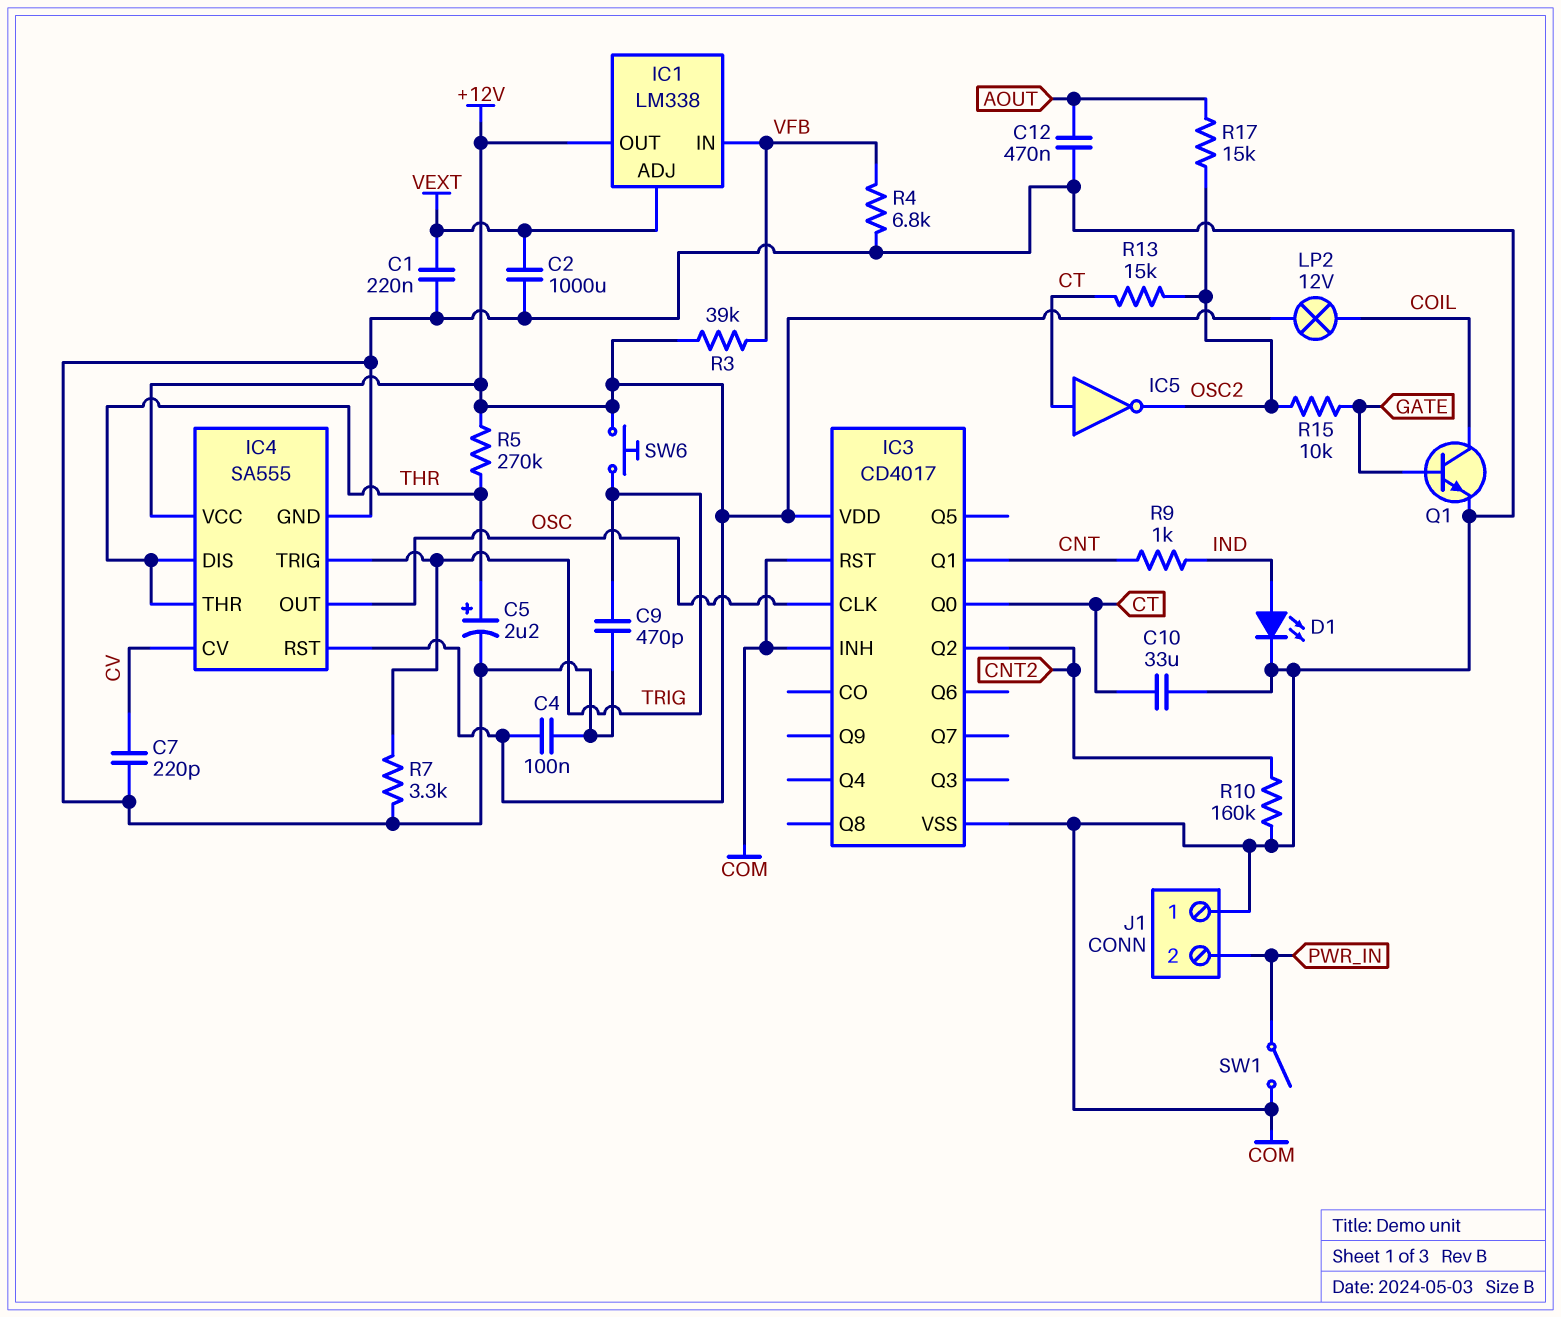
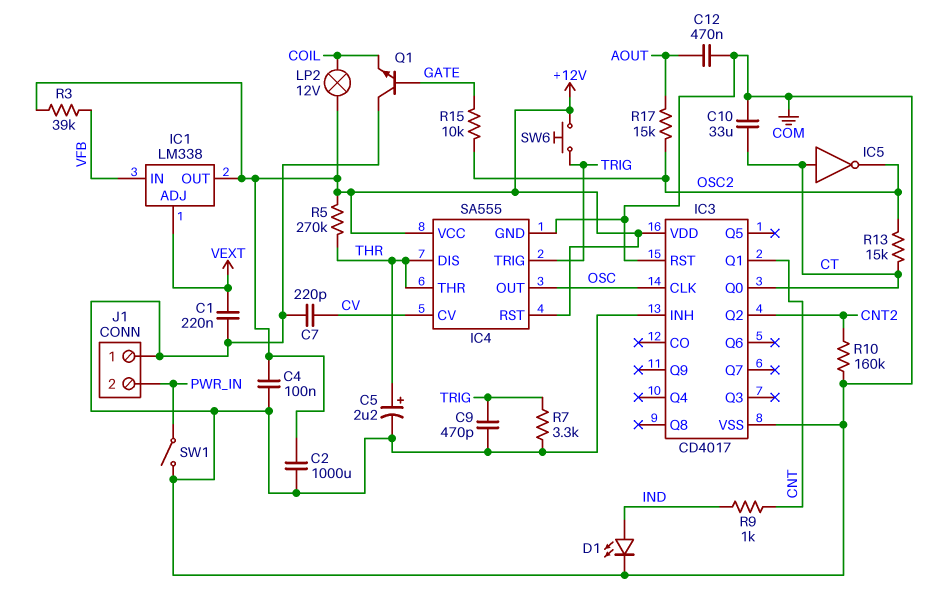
C2: 1000uF (COM, VEXT) -> 1000uF (+12V, COM)
Q1: NPN (B GATE, C COIL, E COM) -> NPN (B GATE, C COM, E COIL)
R4: 6.8k (COM, VFB) -> none

